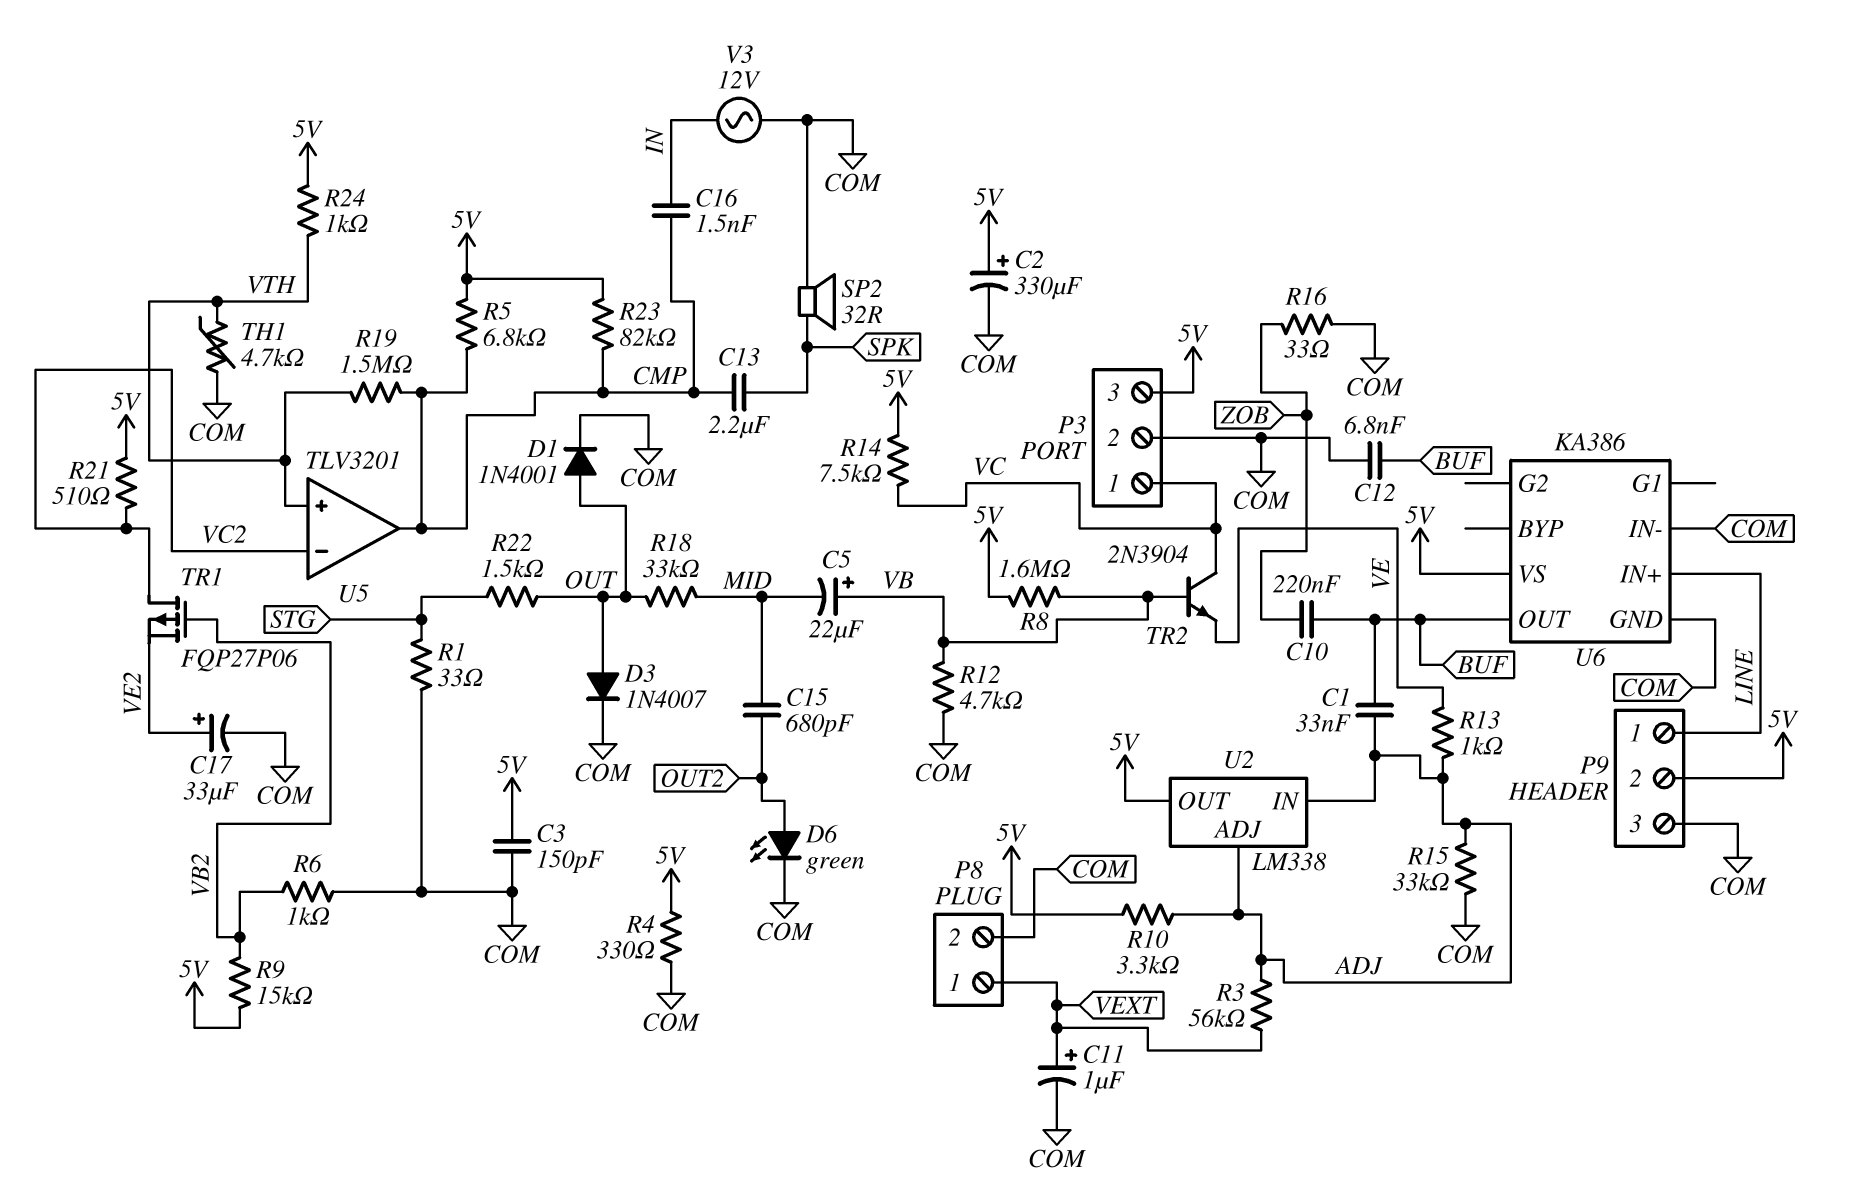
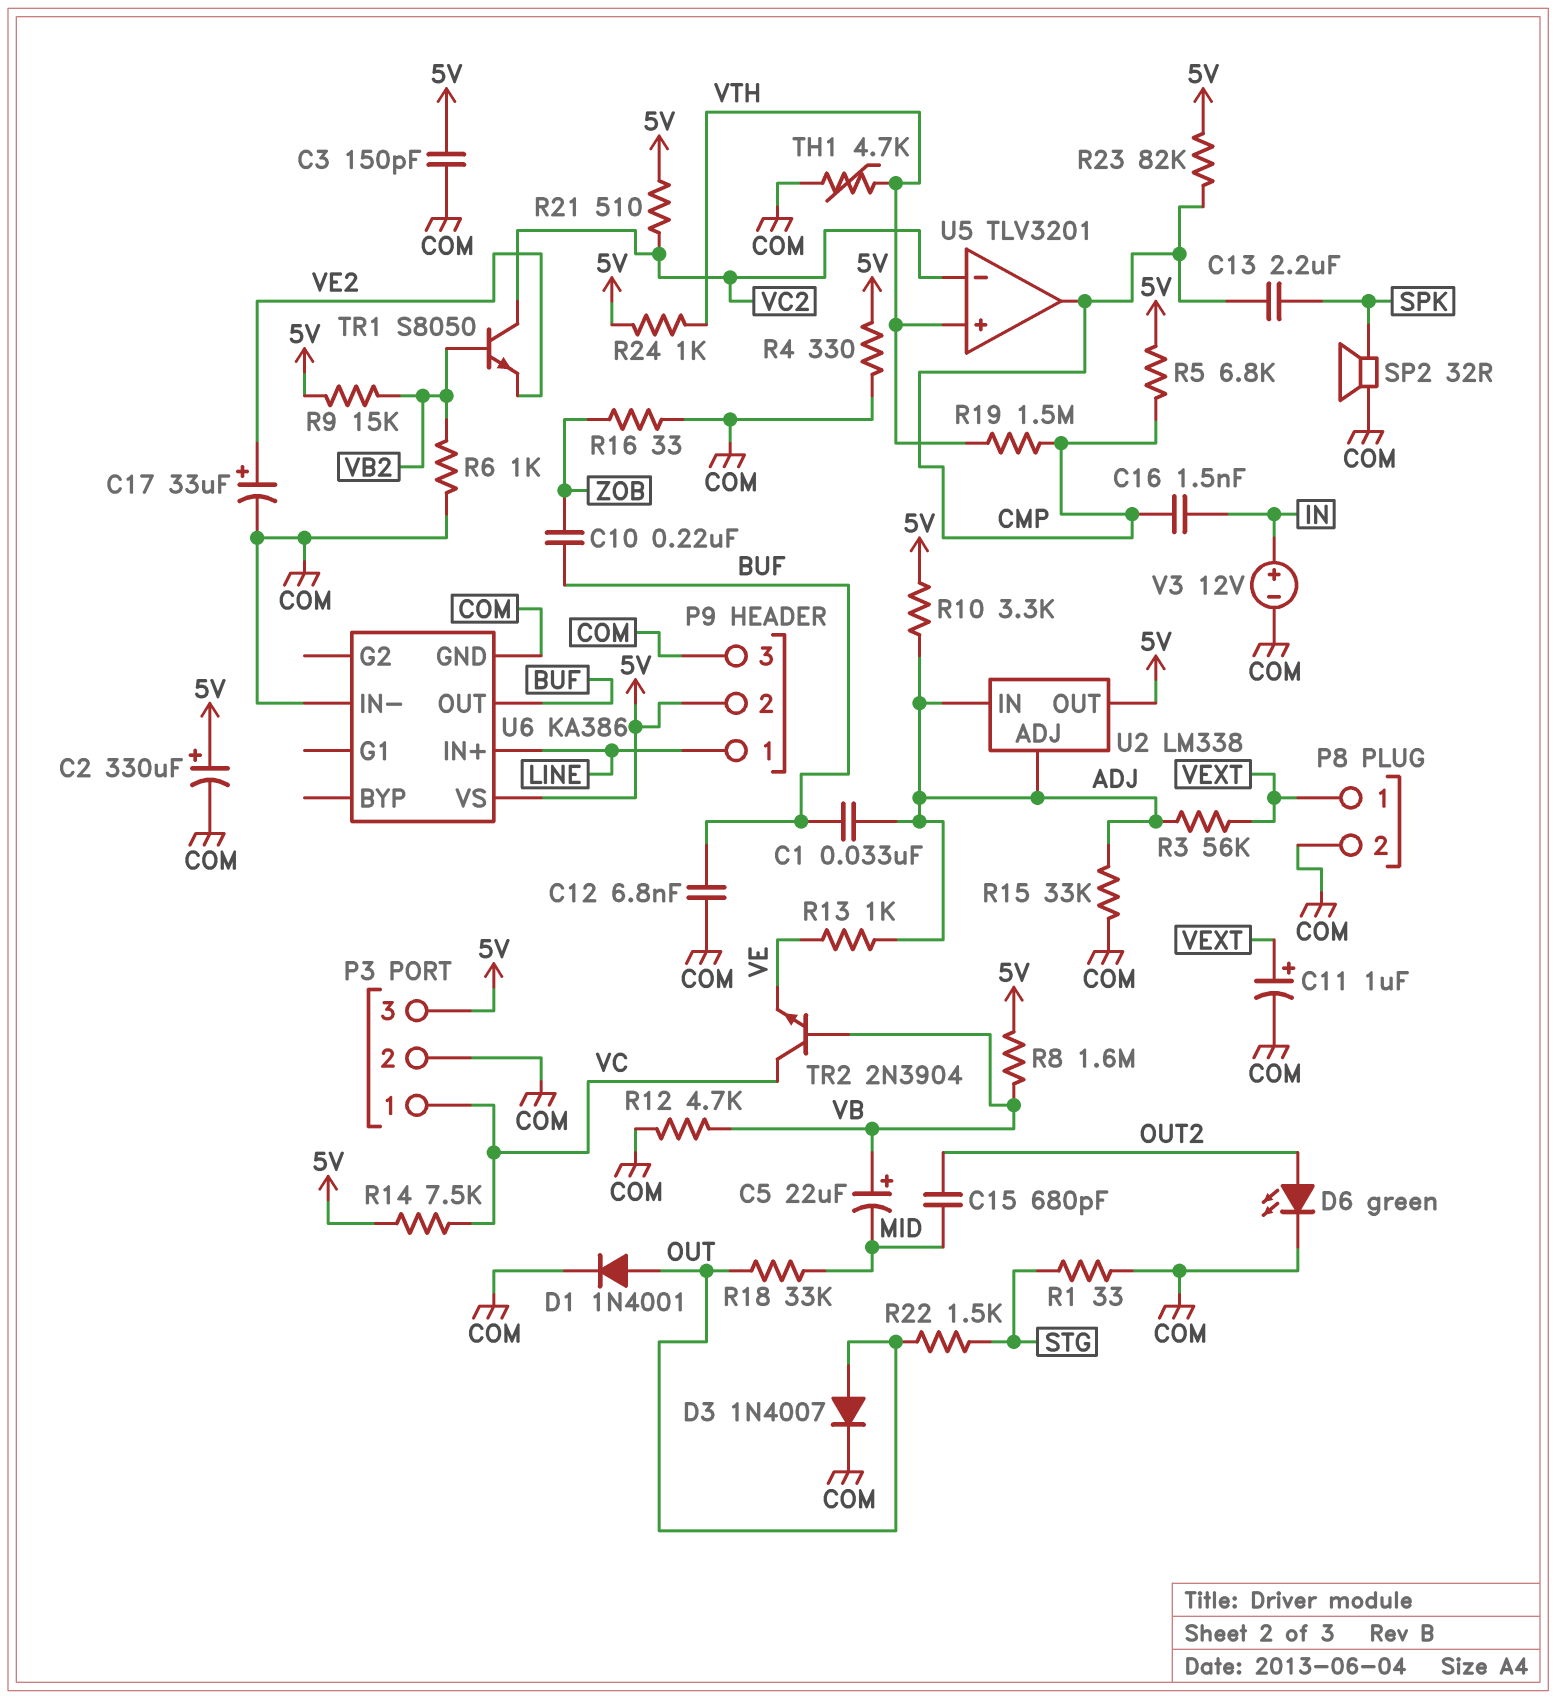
TR1: PMOS FQP27P06 (G VB2, D VC2, S VE2) -> NPN S8050 (B VB2, C VC2, E VE2)
V3: AC 12V (COM, IN) -> 12V (plus IN, minus COM)

